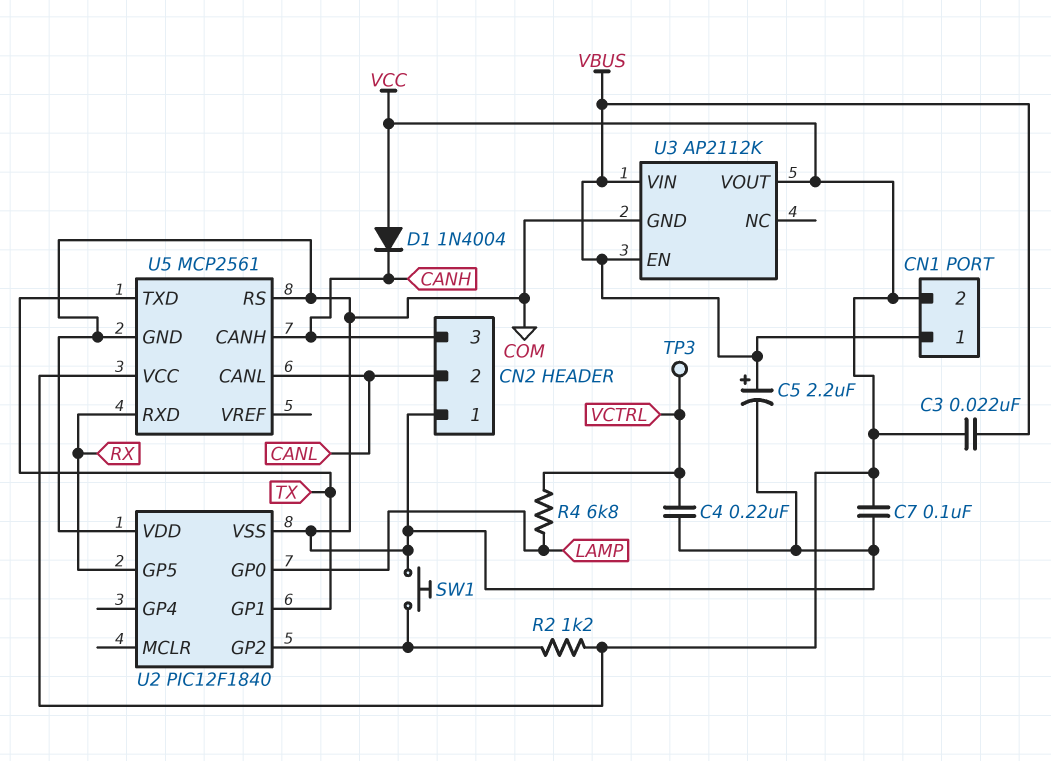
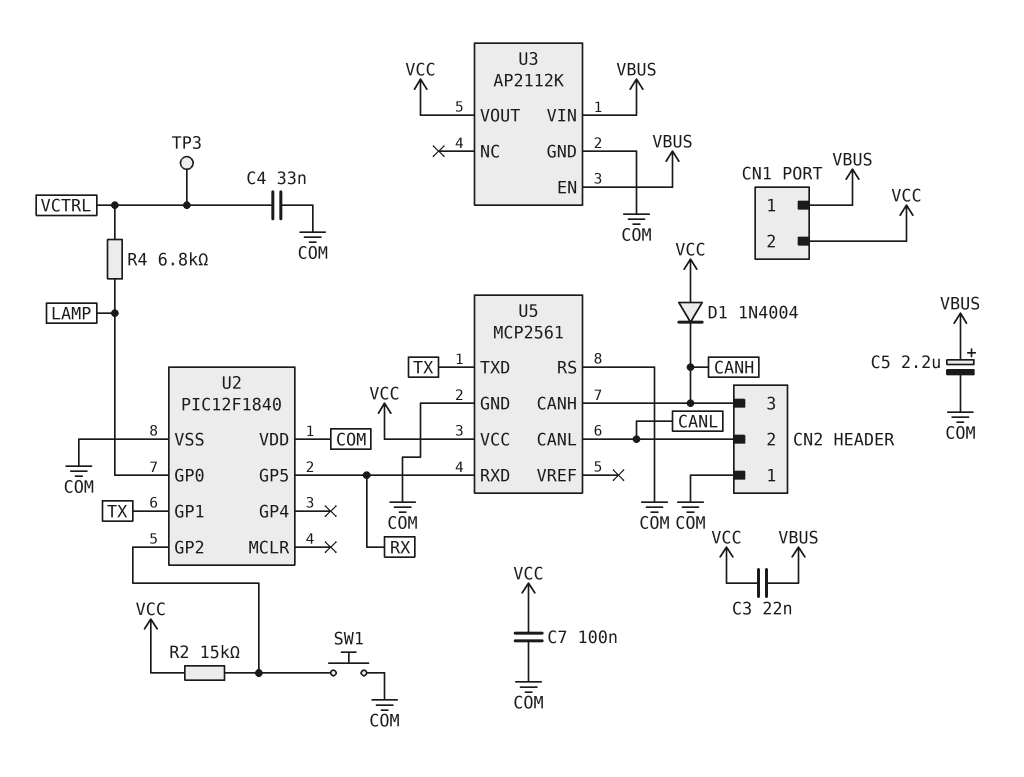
C4: 220nF (COM, VCTRL) -> 33nF (COM, VCTRL)
R2: 1.2k (U2/GP2, VCC) -> 15k (U2/GP2, VCC)

